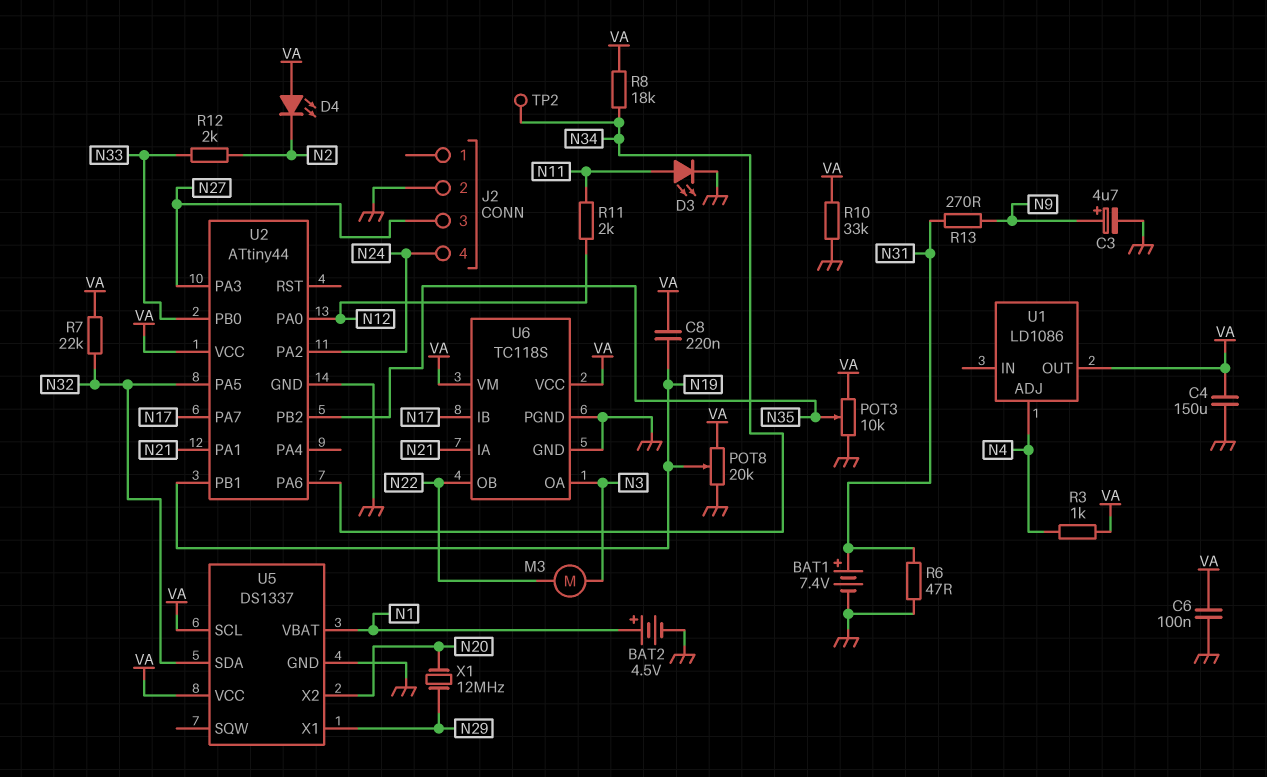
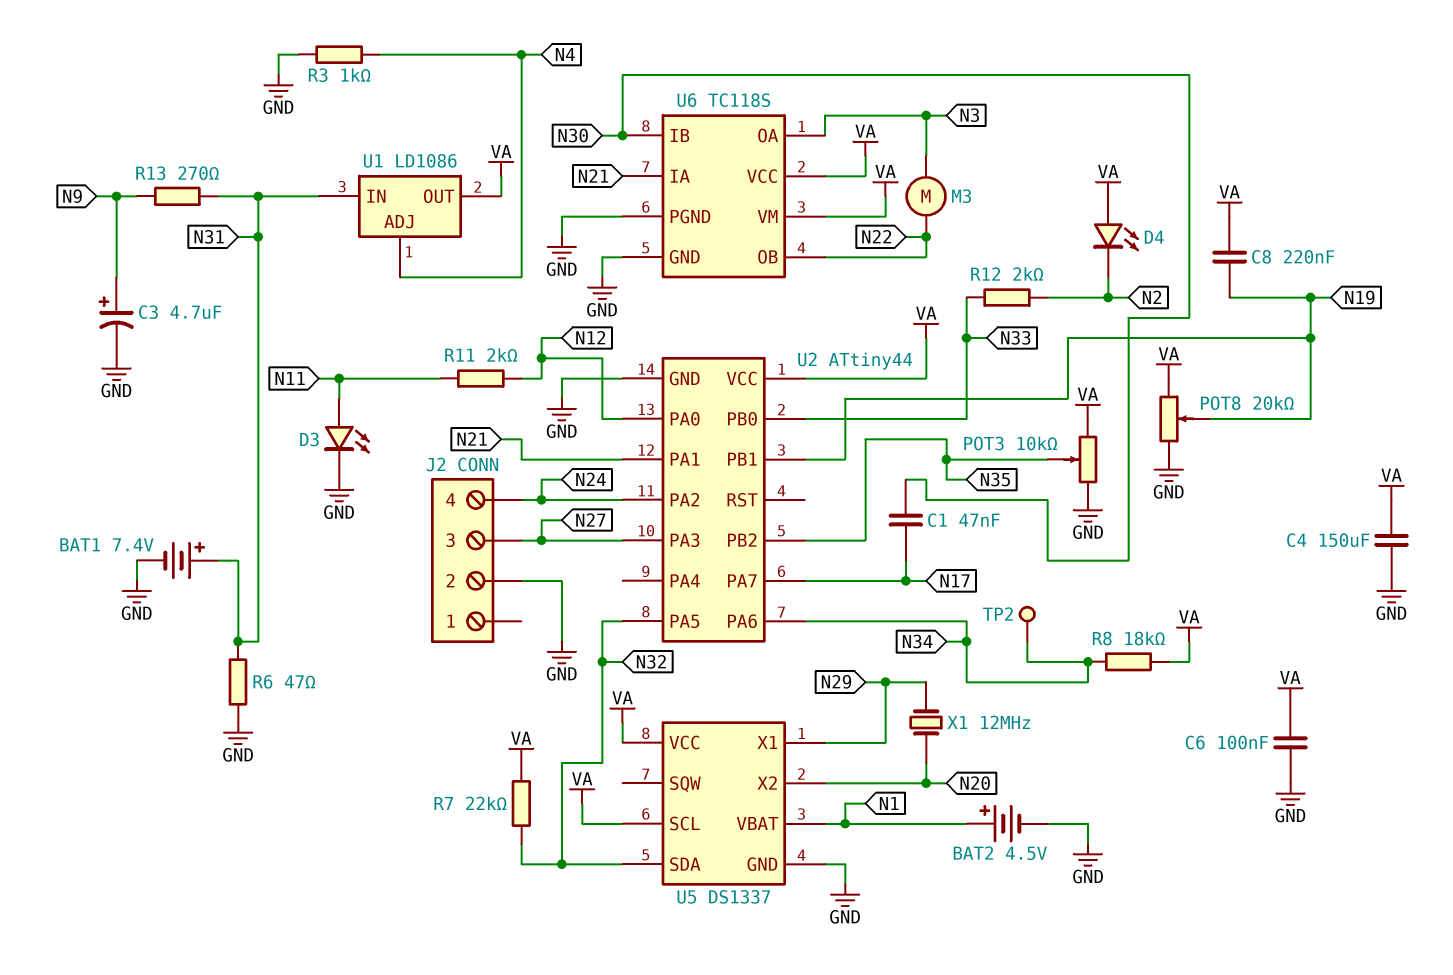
C1: none -> 47nF (N17, N30)
R3: 1k (N4, VA) -> 1k (GND, N4)
R10: 33k (GND, VA) -> none
U1 pin IN: none -> N31
U6 pin IB: N17 -> N30

